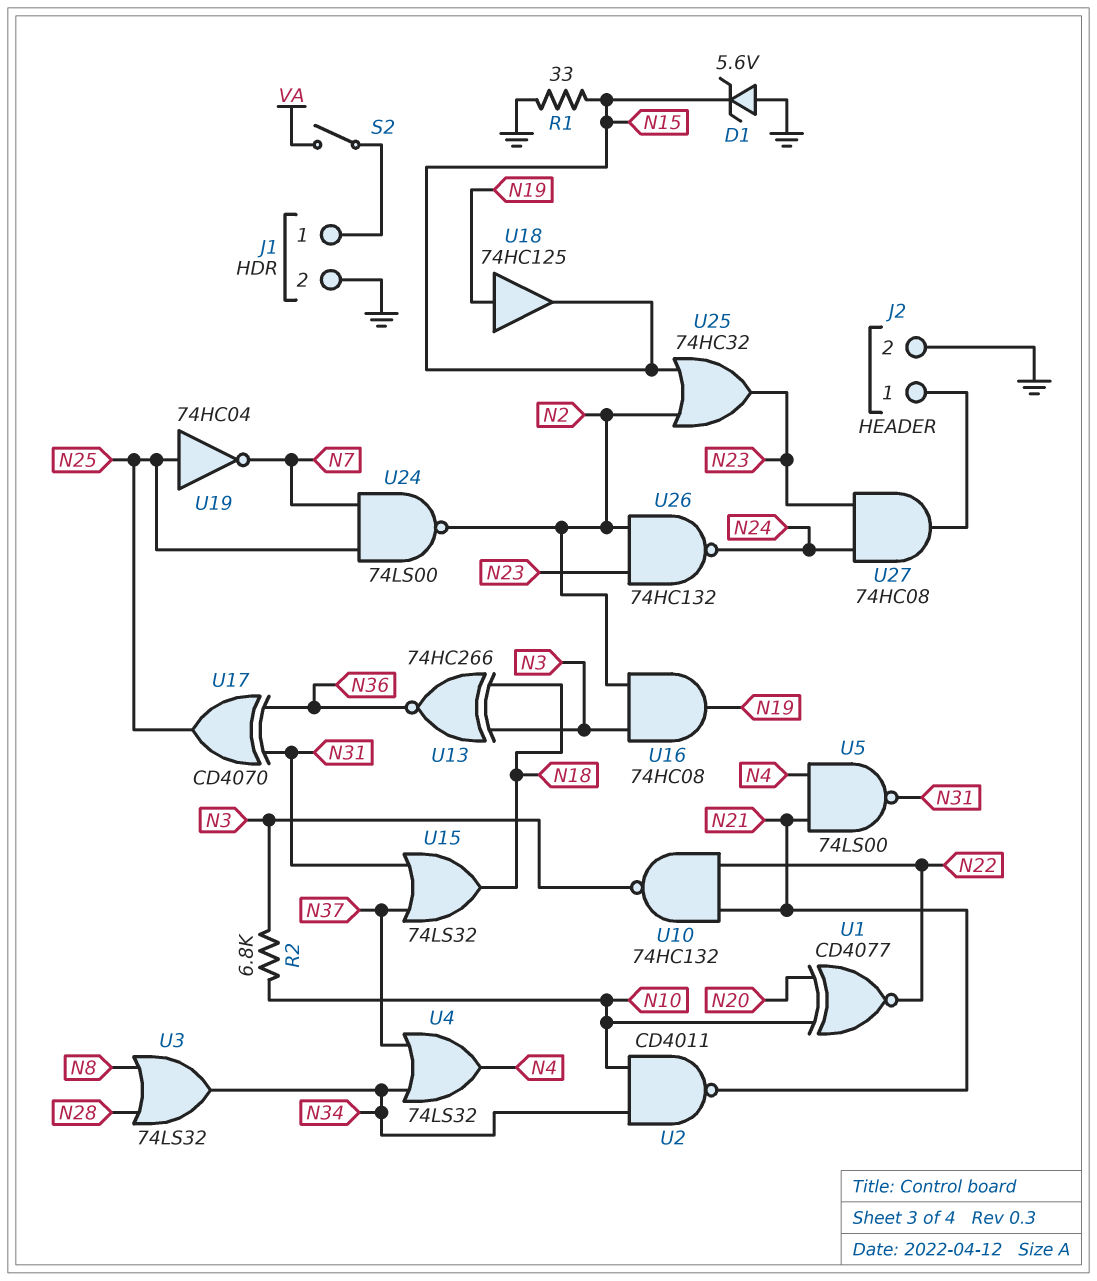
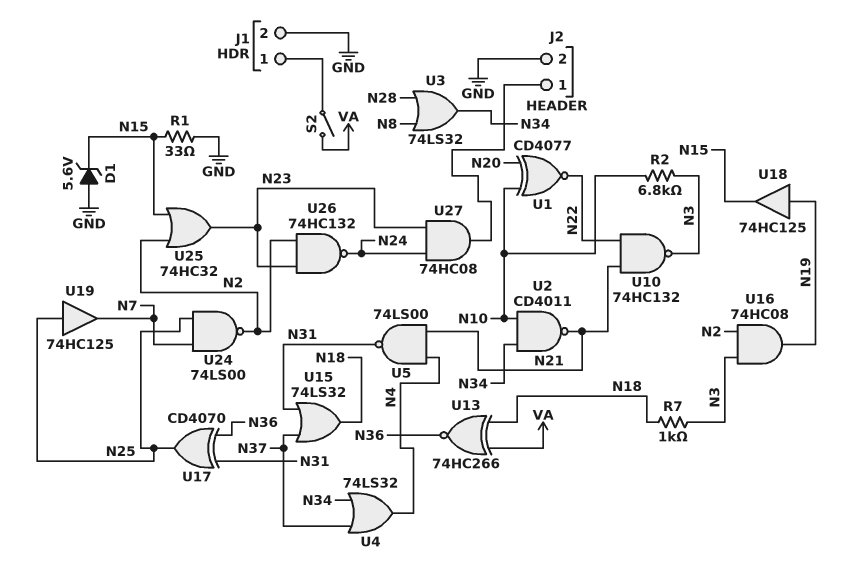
R7: none -> 1k (N3, N18)
U13: XNOR 74HC266 (in N3, in N18, out N36) -> XNOR 74HC266 (in N18, in VA, out N36)
U19: NOT 74HC04 (in N25, out N7) -> buffer 74HC125 (in N25, out N7)

